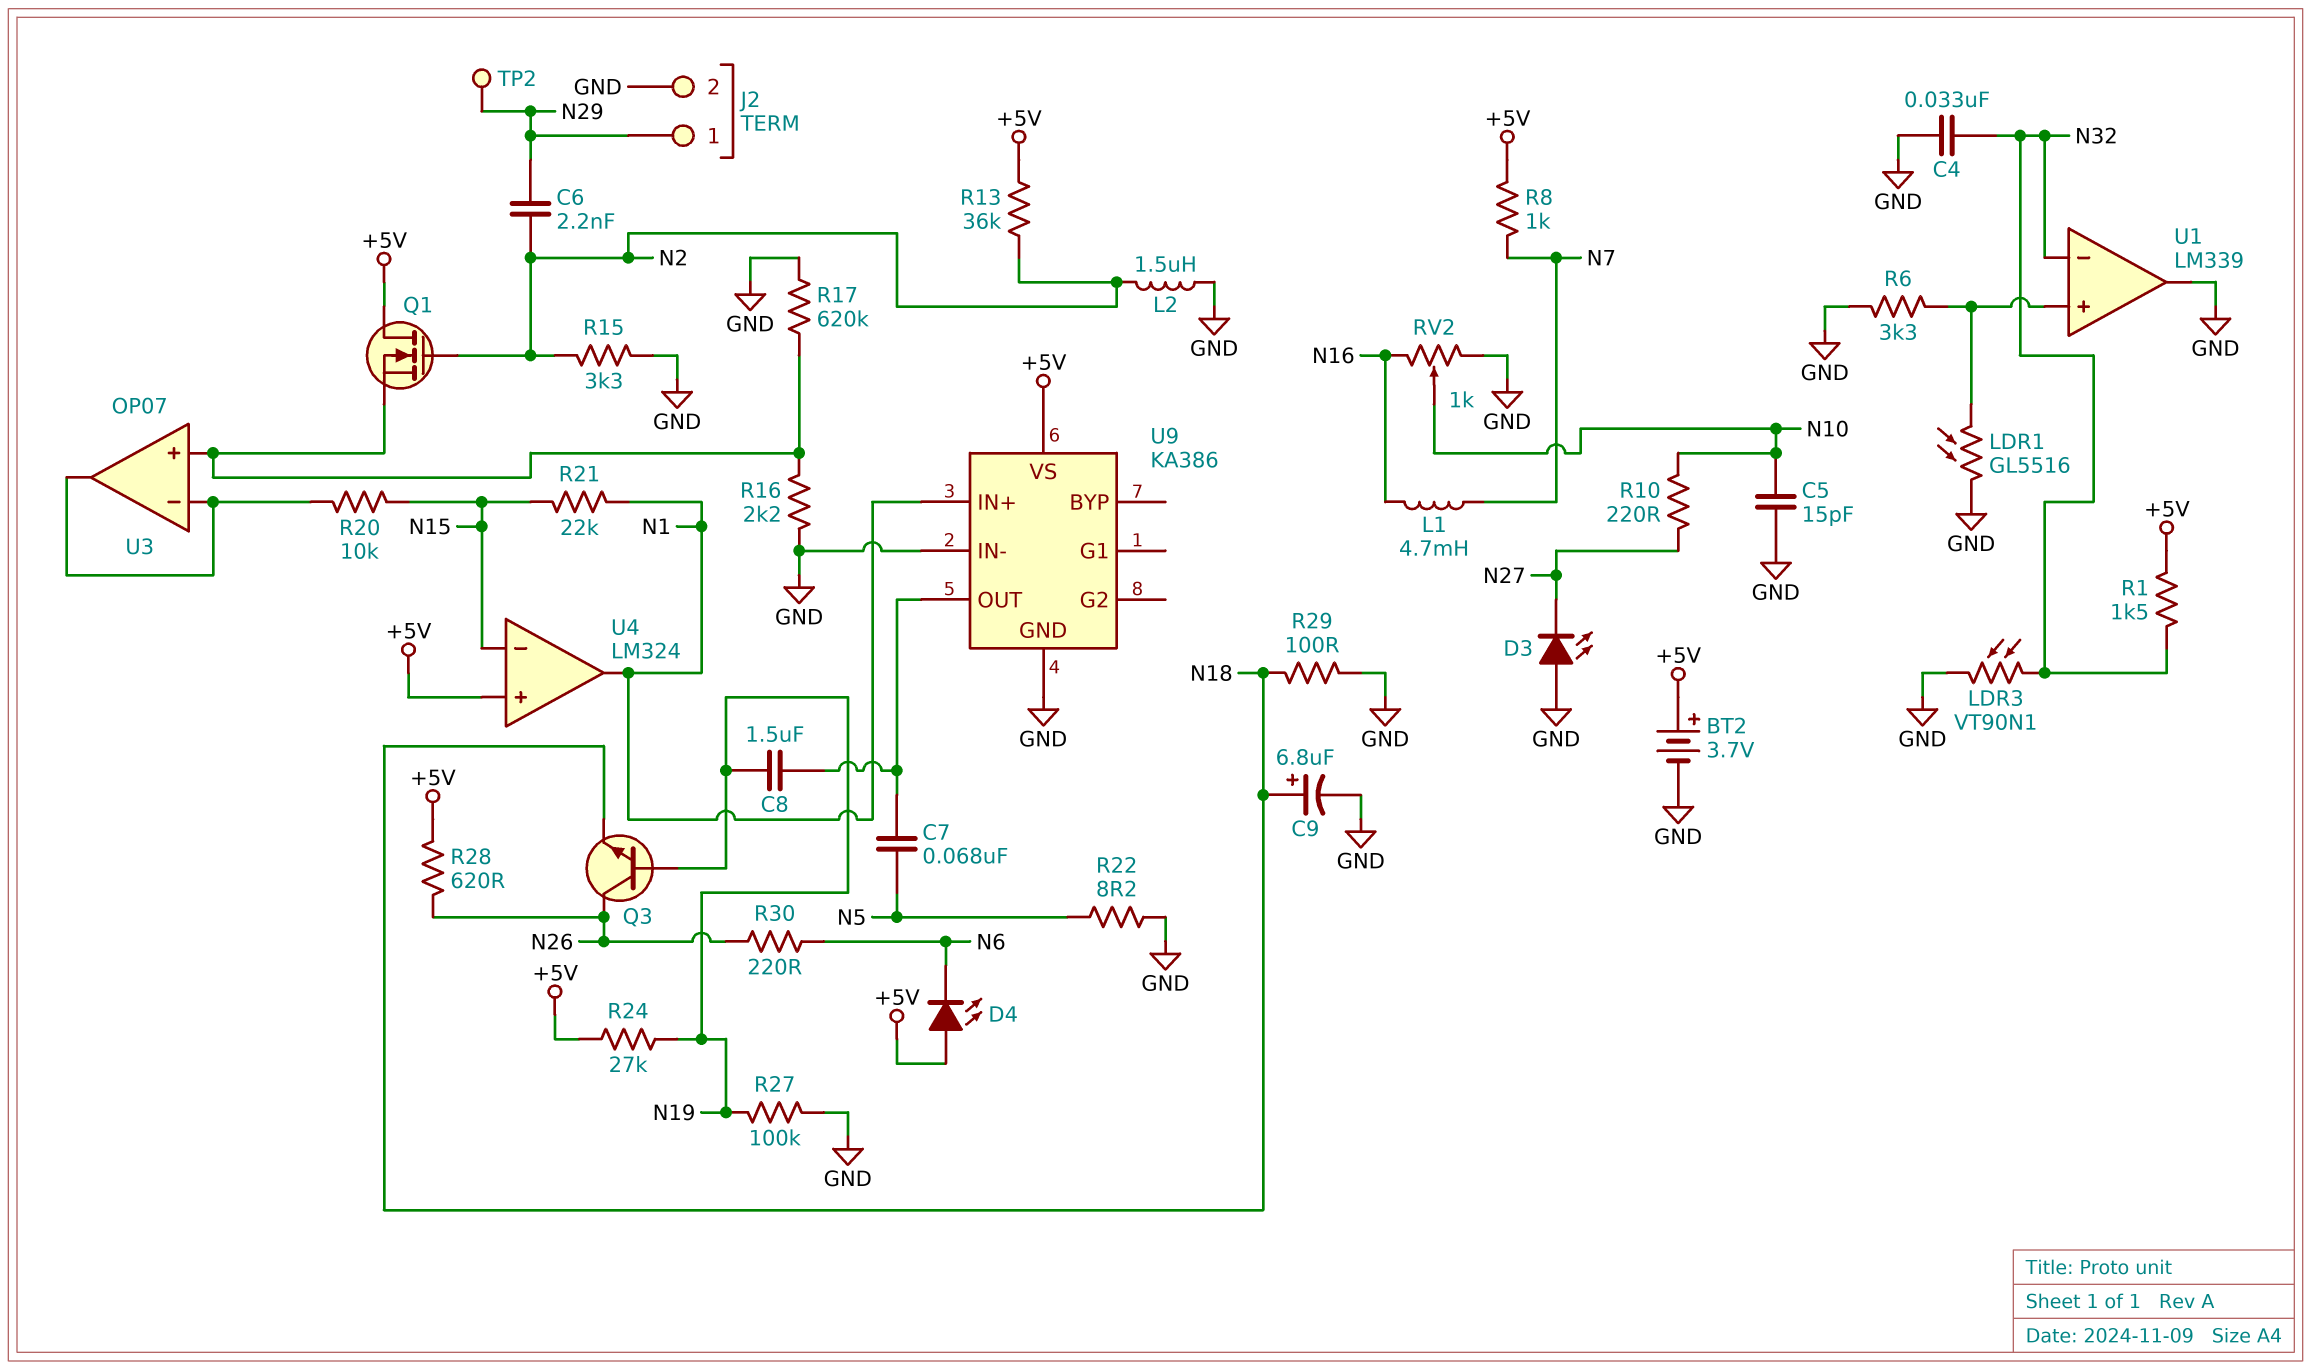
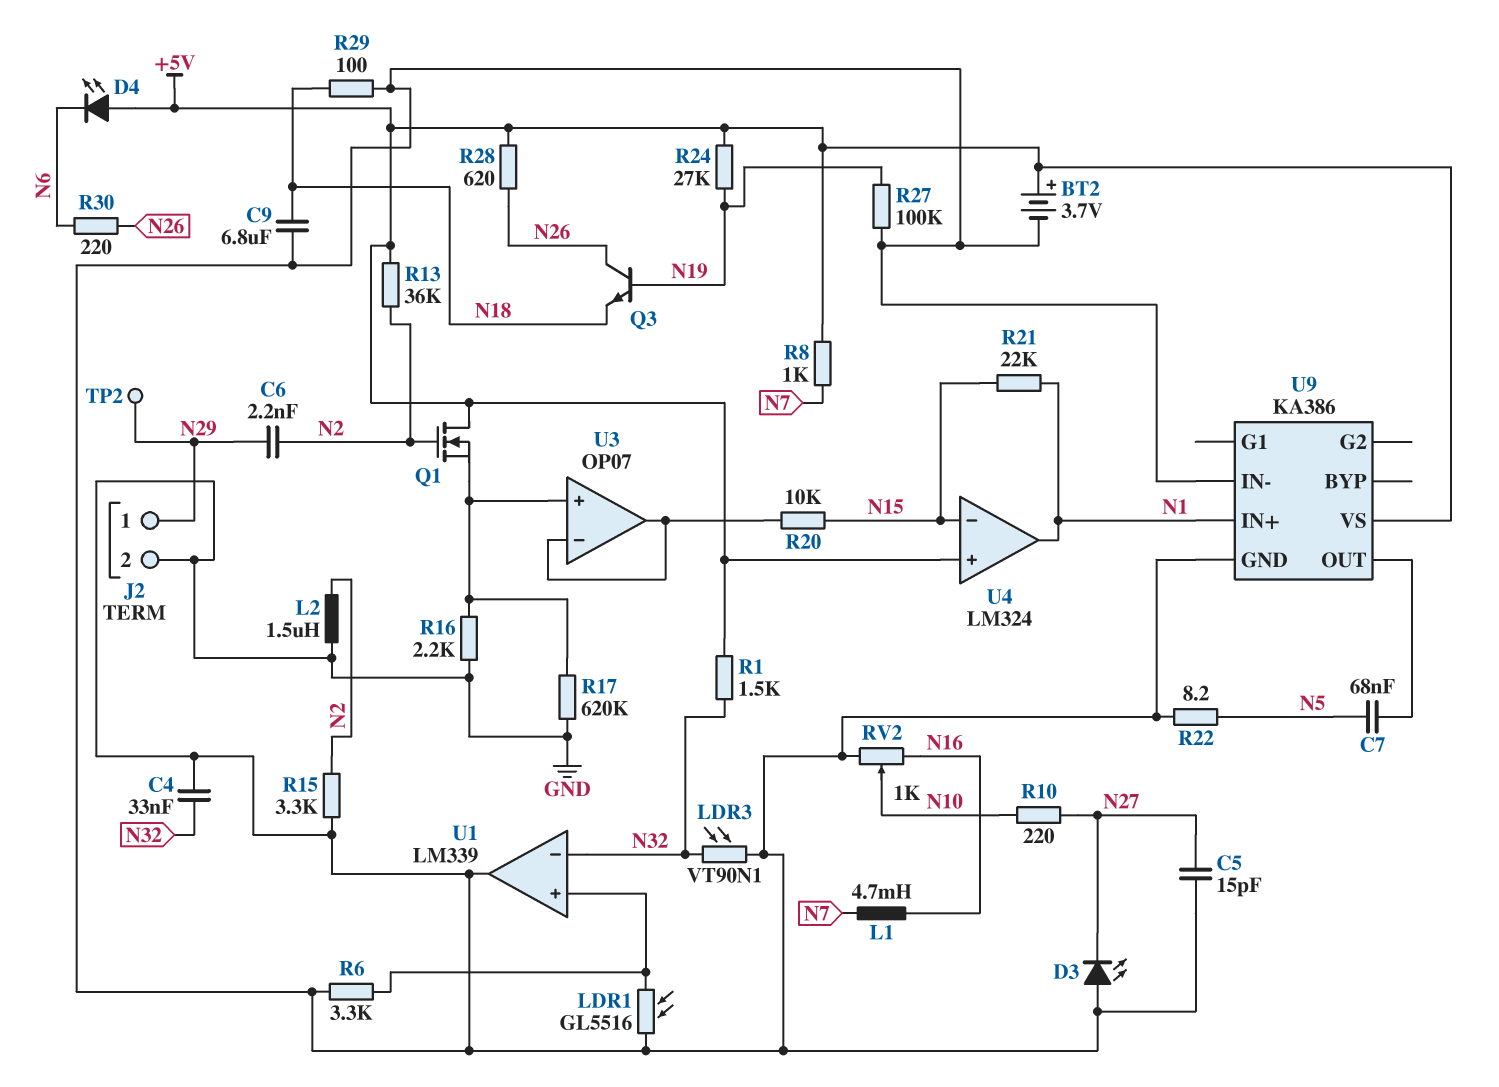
C5: 15pF (GND, N10) -> 15pF (GND, N27)
C8: 1.5uF (N19, U9/OUT) -> none
C9: 6.8uF (plus N18, minus GND) -> 6.8uF (GND, N18)

